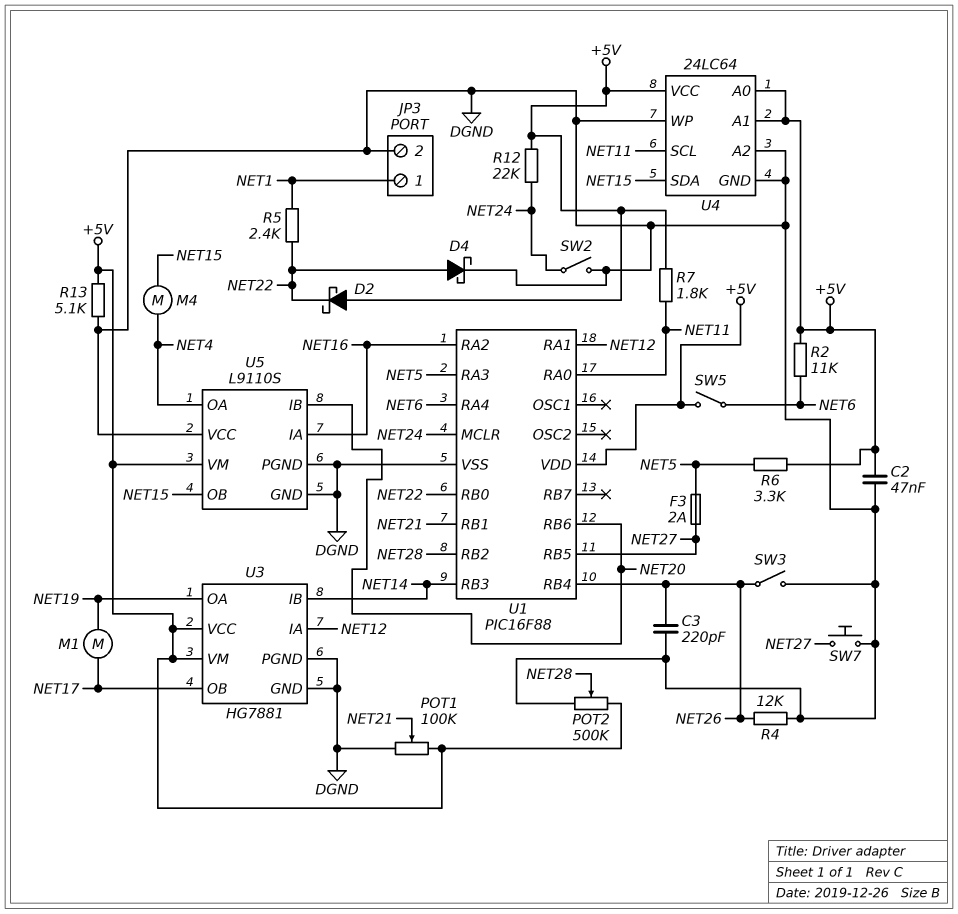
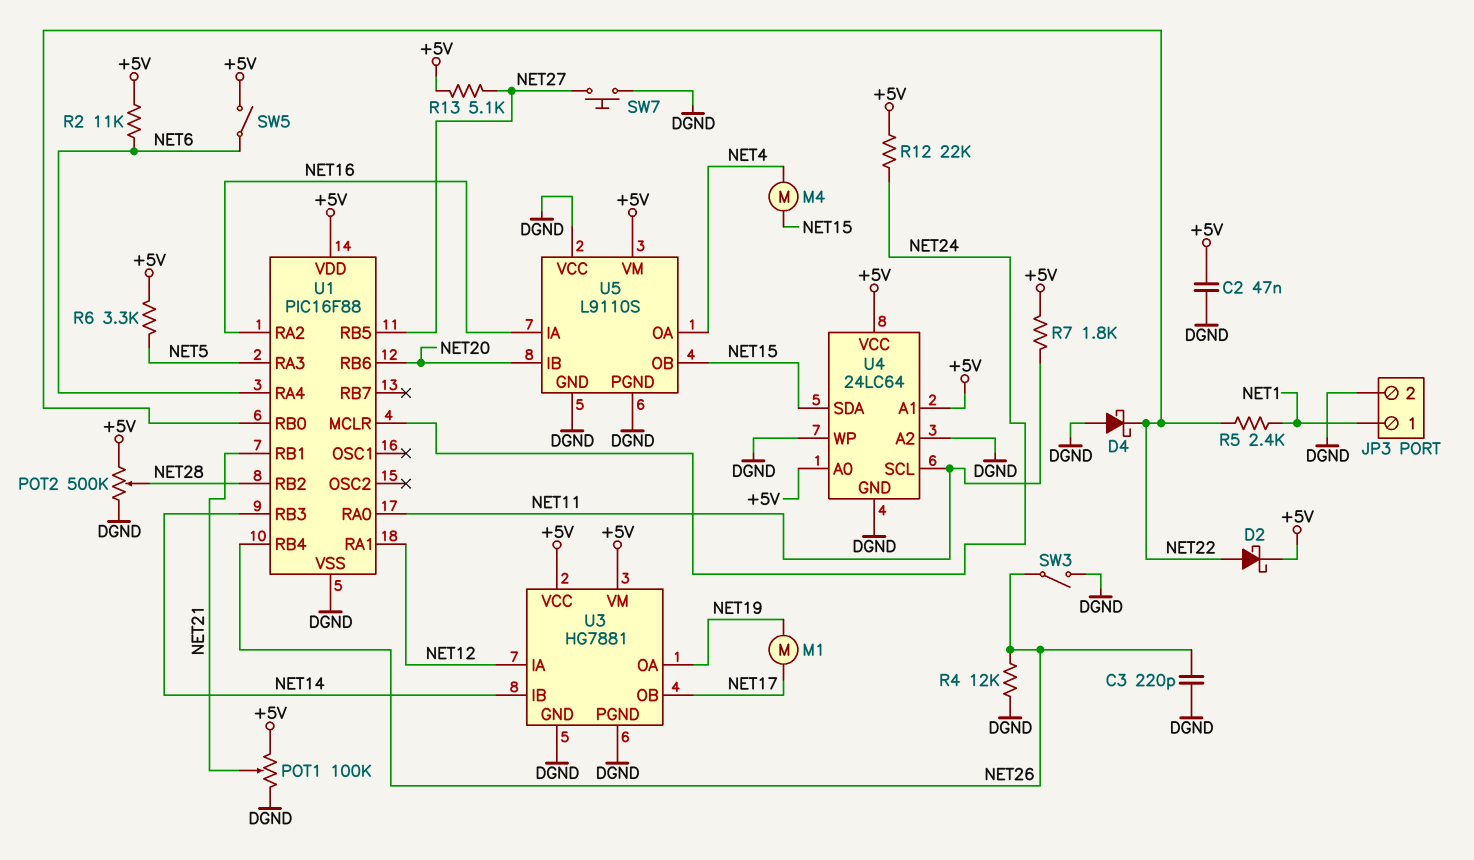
D2: schottky (A +5V, K NET22) -> schottky (A NET22, K +5V)
D4: schottky (A NET22, K DGND) -> schottky (A DGND, K NET22)
F3: 2A (NET5, NET27) -> none
R13: 5.1k (+5V, DGND) -> 5.1k (+5V, NET27)
SW2: switch (DGND, NET24) -> none

